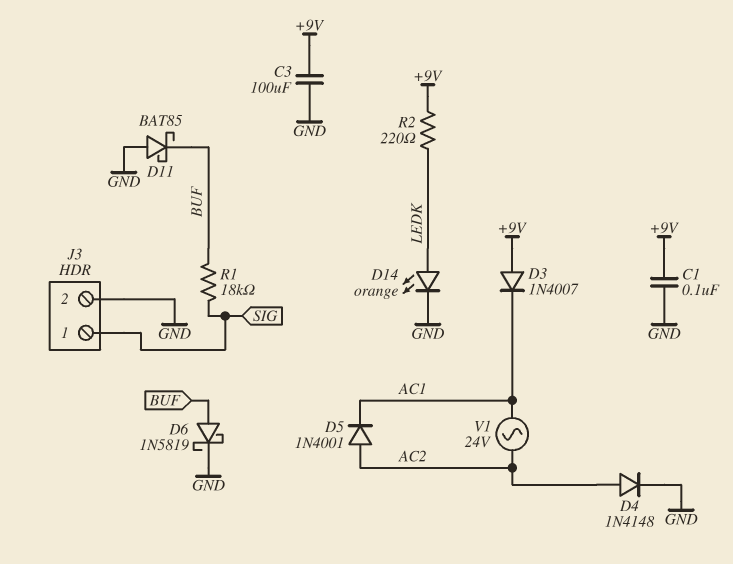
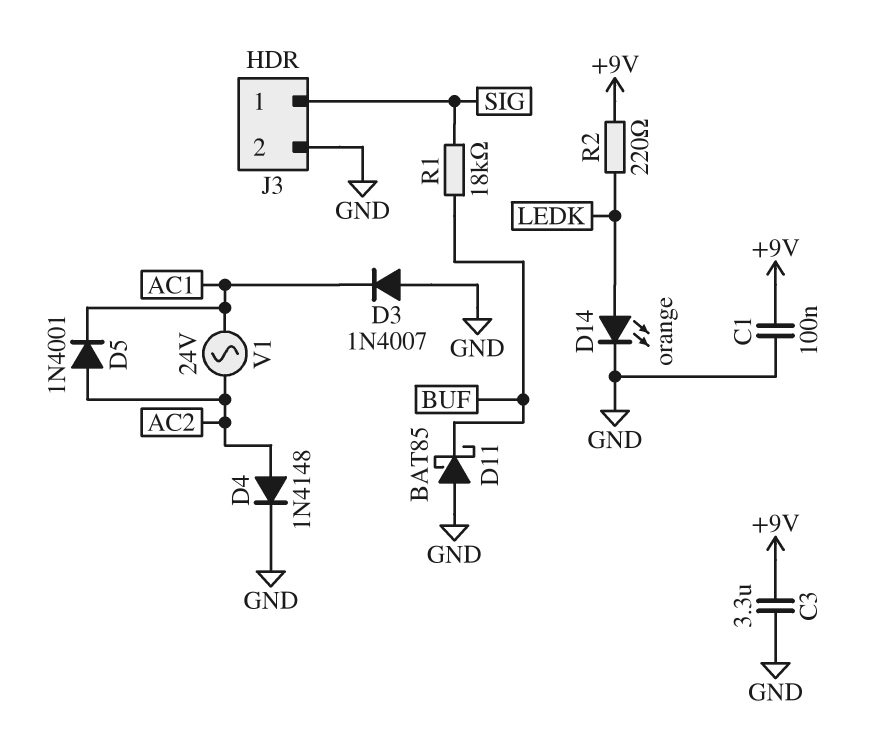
C3: 100uF (+9V, GND) -> 3.3uF (+9V, GND)
D3: diode 1N4007 (A +9V, K AC1) -> diode 1N4007 (A GND, K AC1)
D6: schottky 1N5819 (A BUF, K GND) -> none

